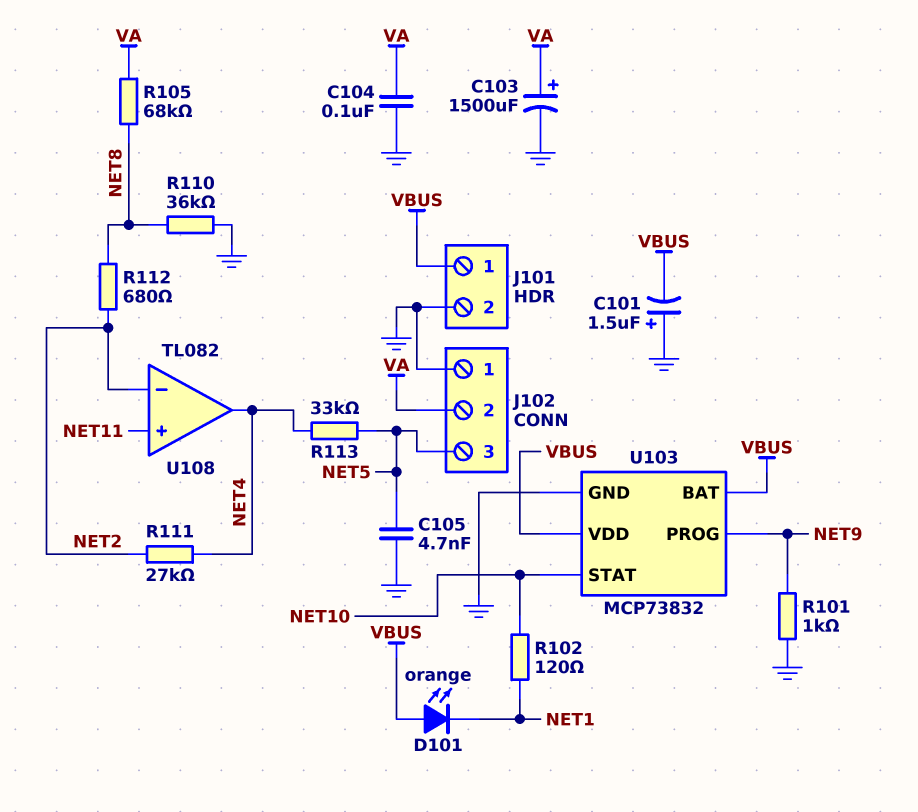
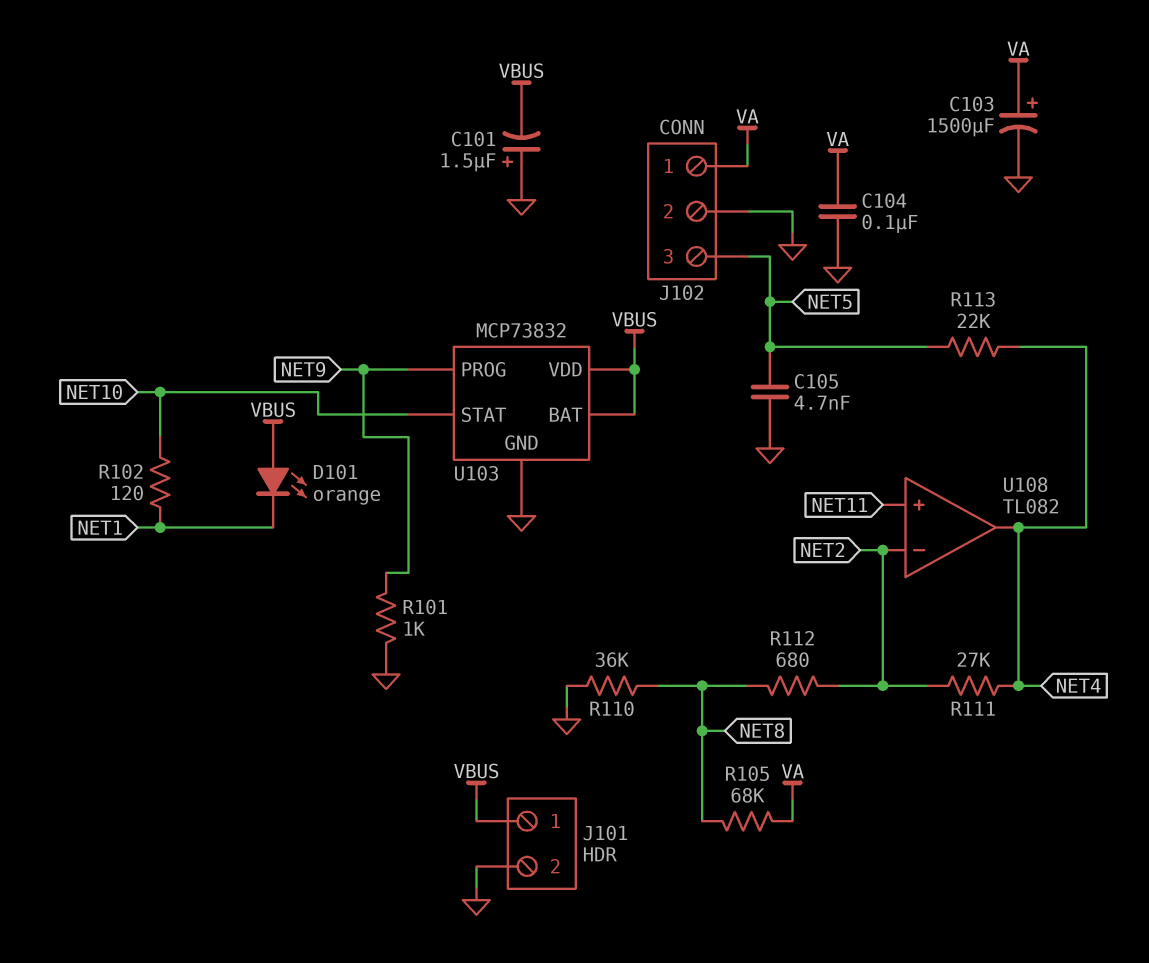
J102 pin 1: GND -> VA
J102 pin 2: VA -> GND
R113: 33k (NET4, NET5) -> 22k (NET4, NET5)

